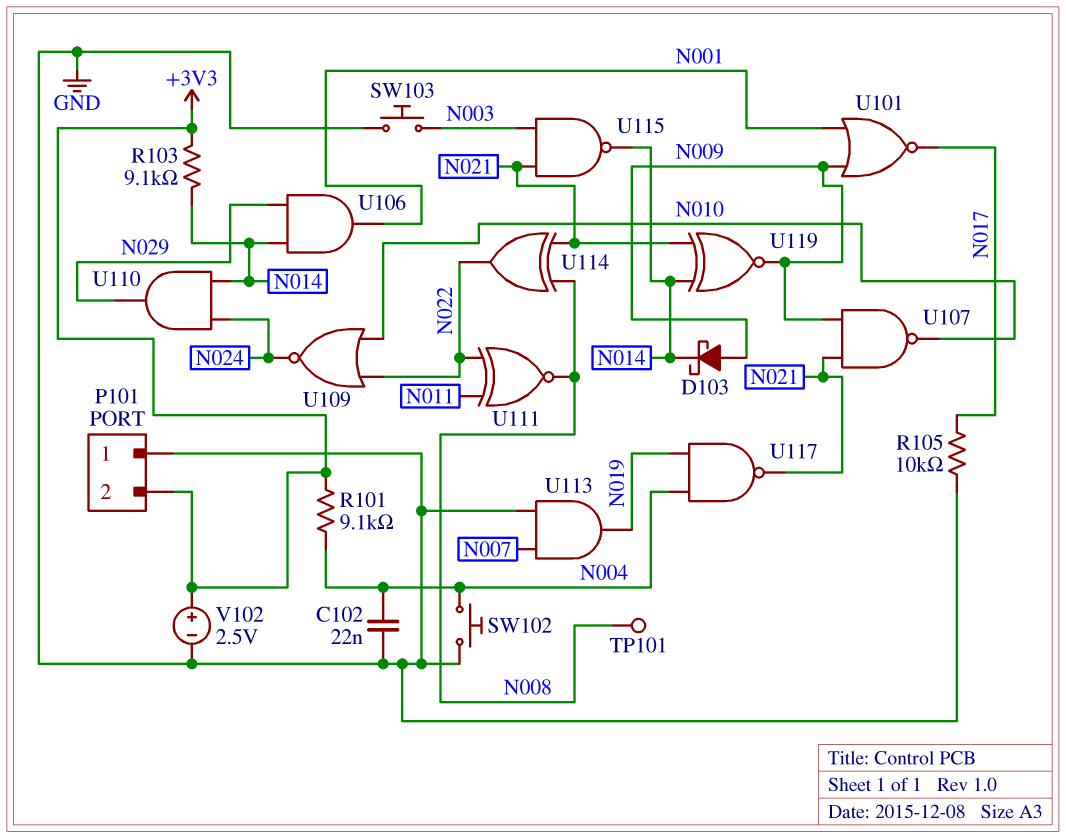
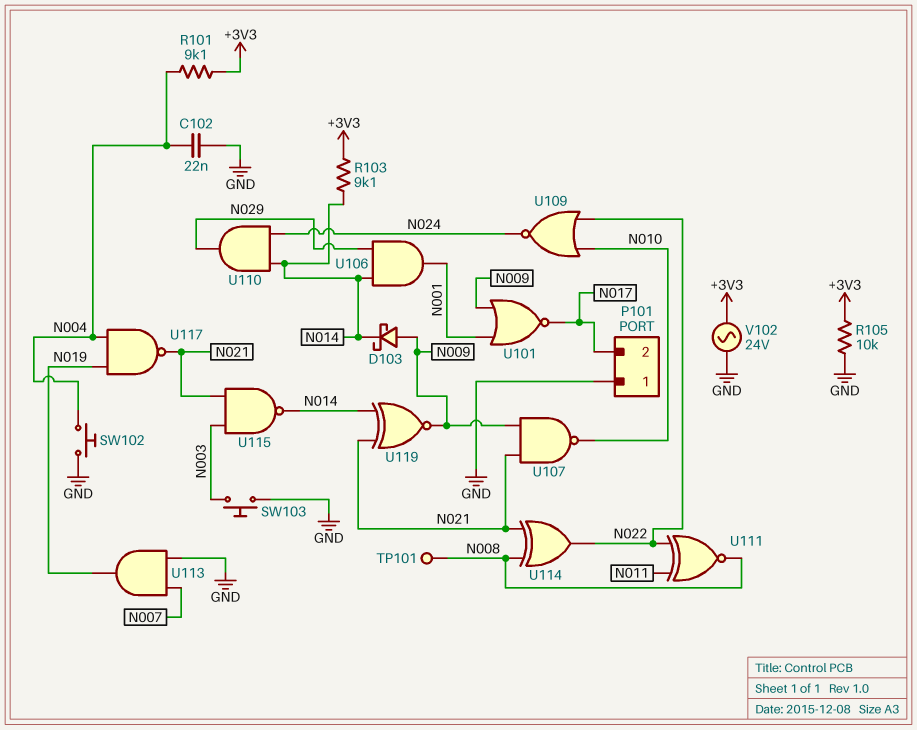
P101 pin 2: +3V3 -> N017
R105: 10k (GND, N017) -> 10k (+3V3, GND)
V102: 2.5V (plus +3V3, minus GND) -> AC 24V (+3V3, GND)

